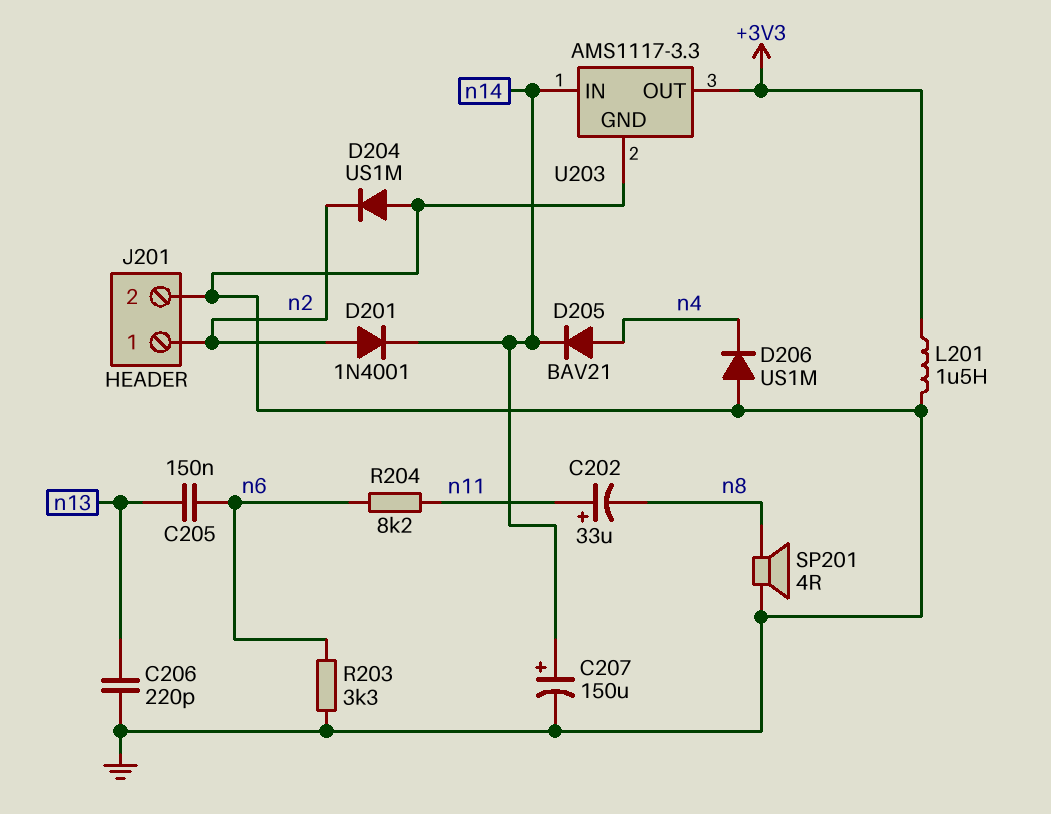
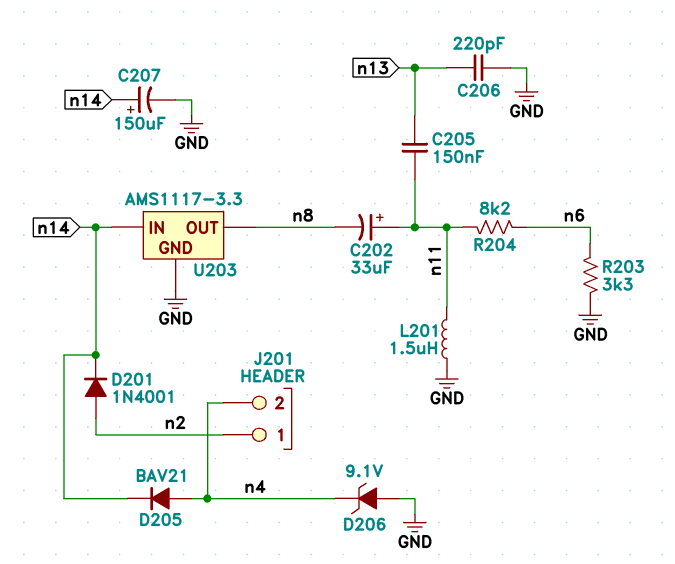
C205: 150nF (n6, n13) -> 150nF (n11, n13)
D204: diode US1M (A GND, K n2) -> none
D206: diode US1M (A GND, K n4) -> zener 9.1V (A GND, K n4)
J201 pin 2: GND -> n4
L201: 1.5uH (+3V3, GND) -> 1.5uH (GND, n11)
SP201: speaker 4R (GND, n8) -> none
U203 pin OUT: +3V3 -> n8

